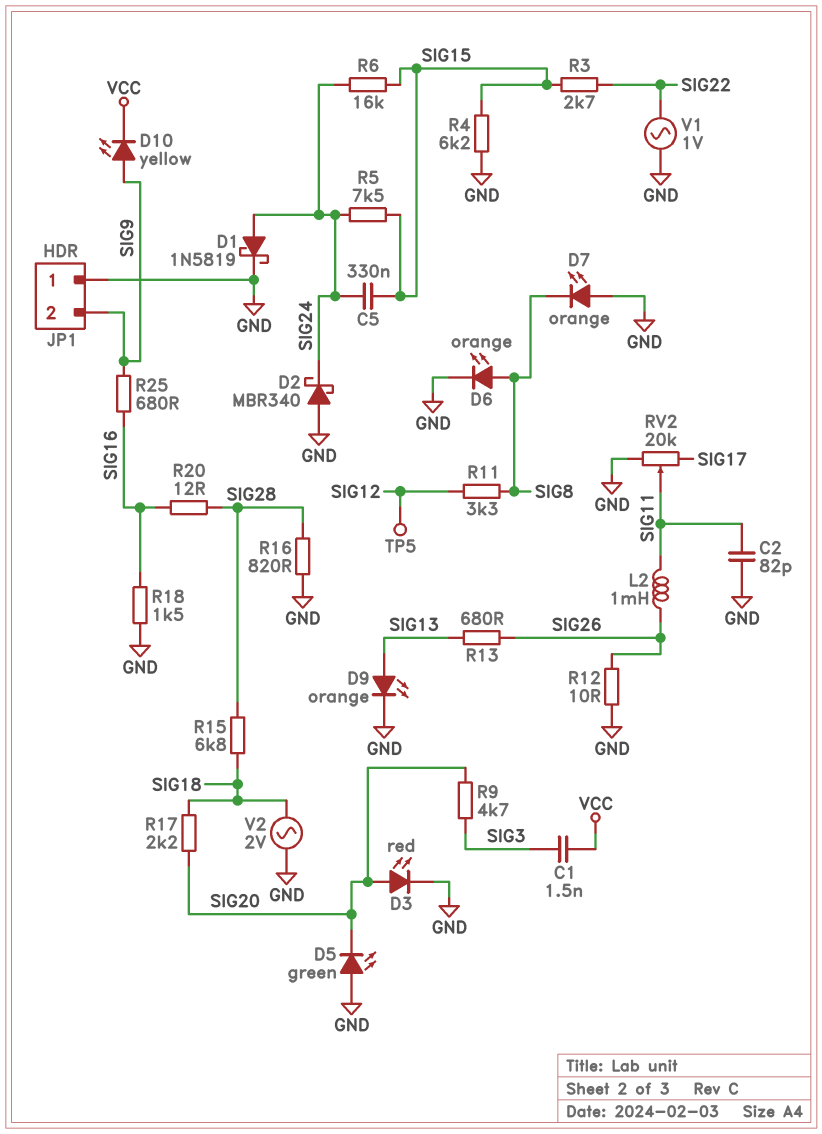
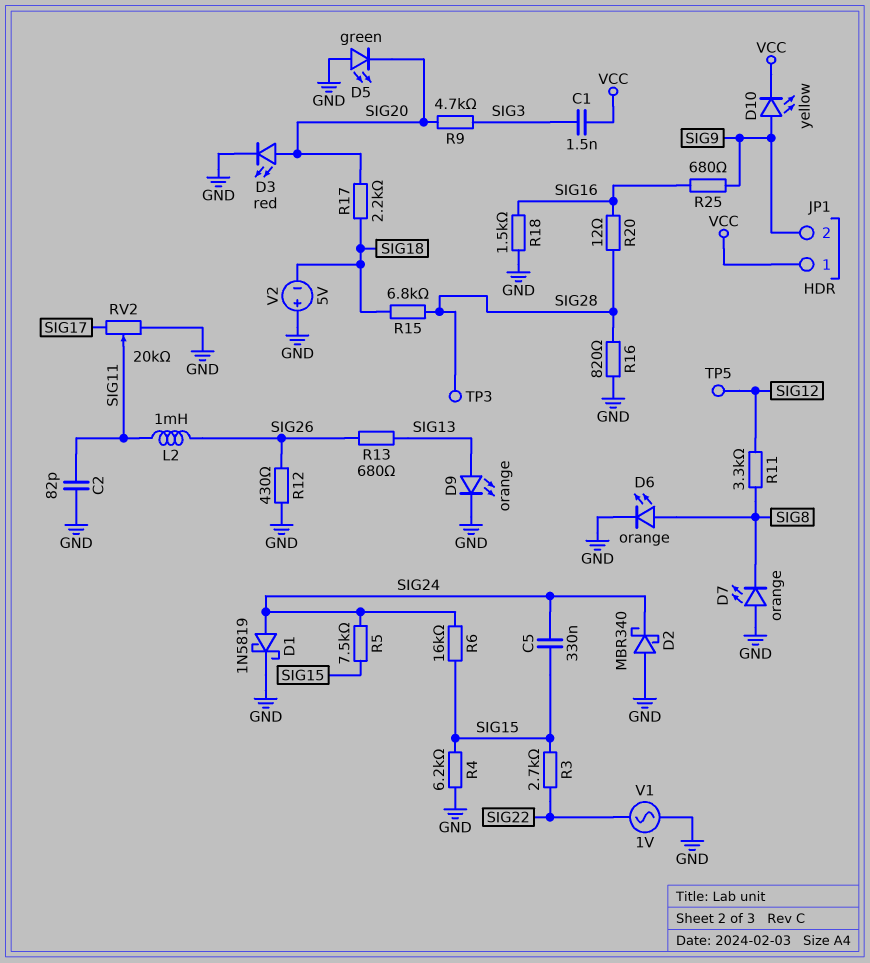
JP1 pin 1: GND -> VCC
R12: 10 (GND, SIG26) -> 430 (GND, SIG26)
TP3: none -> test point (SIG28)
V2: AC 2V (GND, SIG18) -> 5V (plus GND, minus SIG18)

